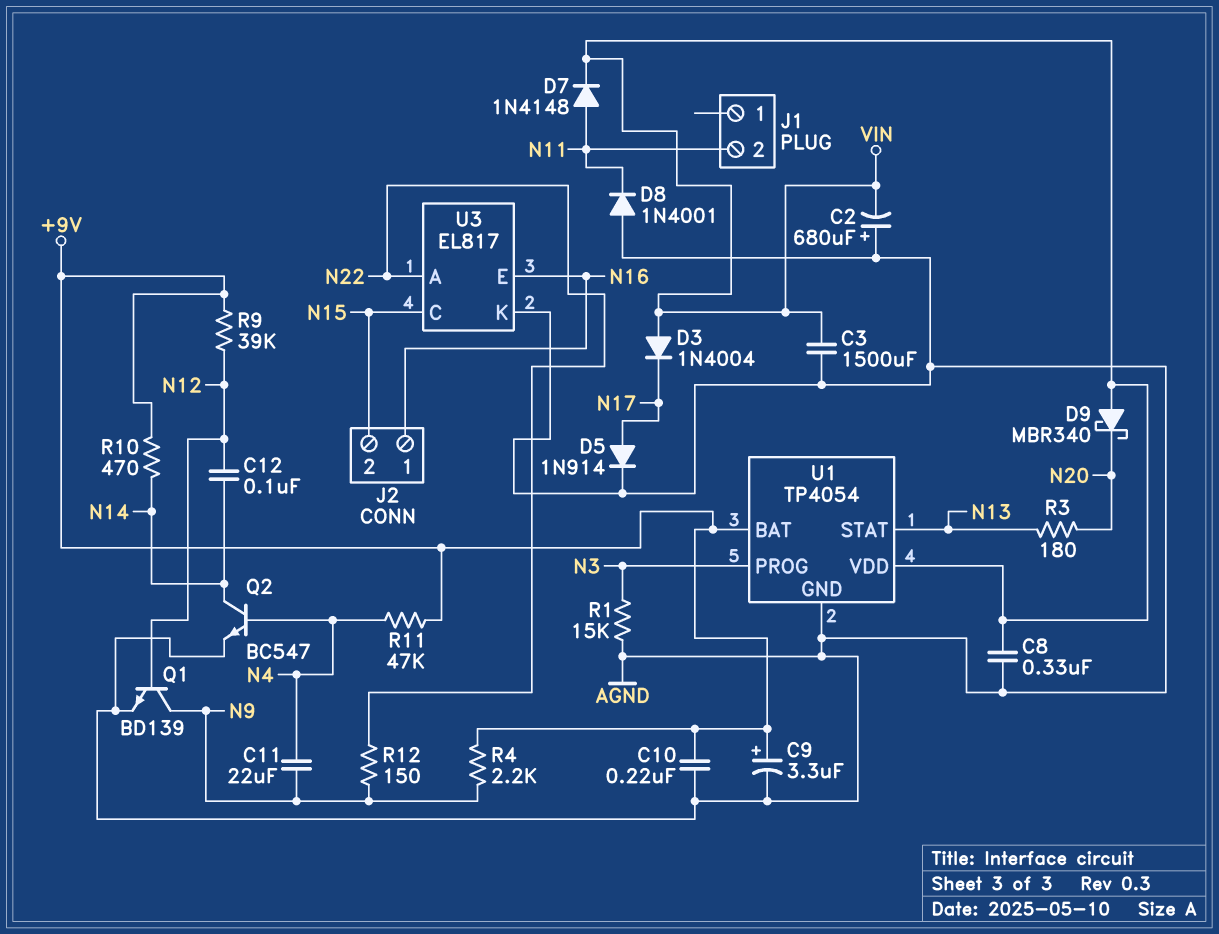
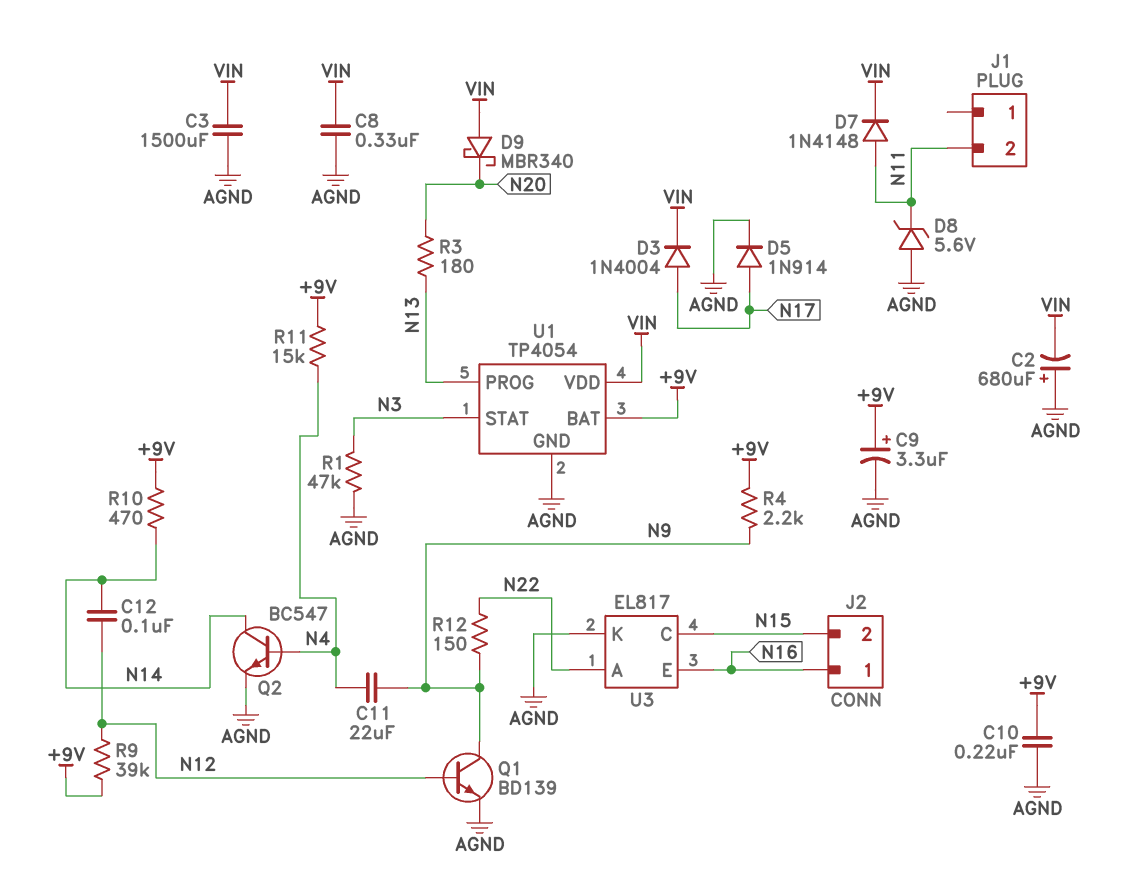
D3: diode 1N4004 (A VIN, K N17) -> diode 1N4004 (A N17, K VIN)
D8: diode 1N4001 (A AGND, K N11) -> zener 5.6V (A AGND, K N11)
R1: 15k (AGND, N3) -> 47k (AGND, N3)
R11: 47k (+9V, N4) -> 15k (+9V, N4)
U1 pin PROG: N3 -> N13
U1 pin STAT: N13 -> N3

